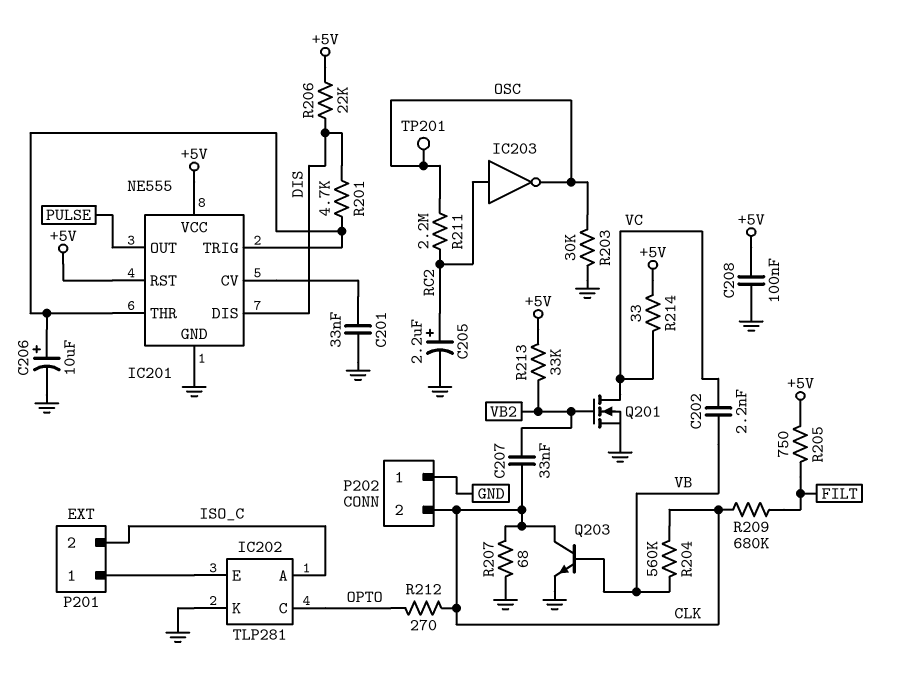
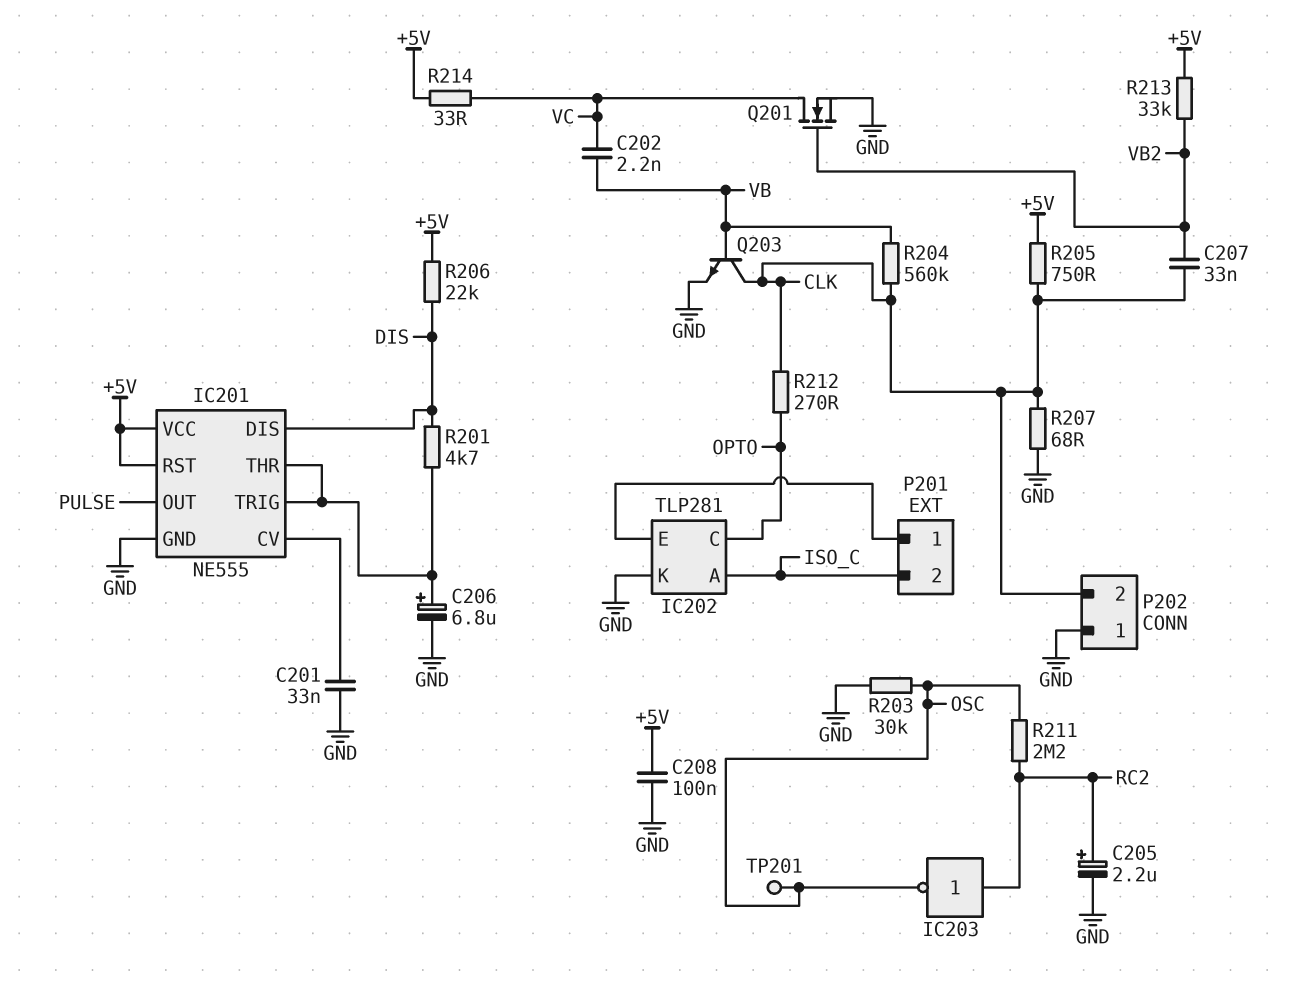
C206: 10uF (plus IC201/THR, minus GND) -> 6.8uF (plus IC201/THR, minus GND)
R205: 750 (+5V, FILT) -> 750 (+5V, CLK)
R209: 680k (CLK, FILT) -> none

